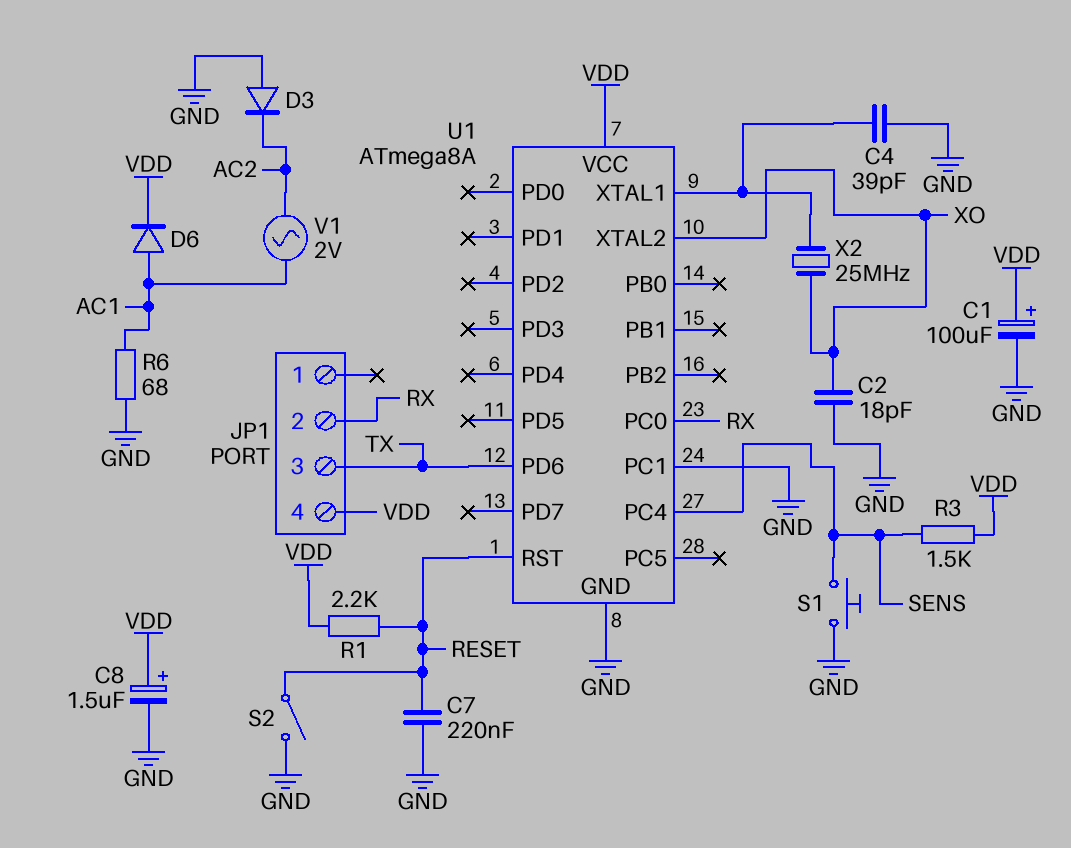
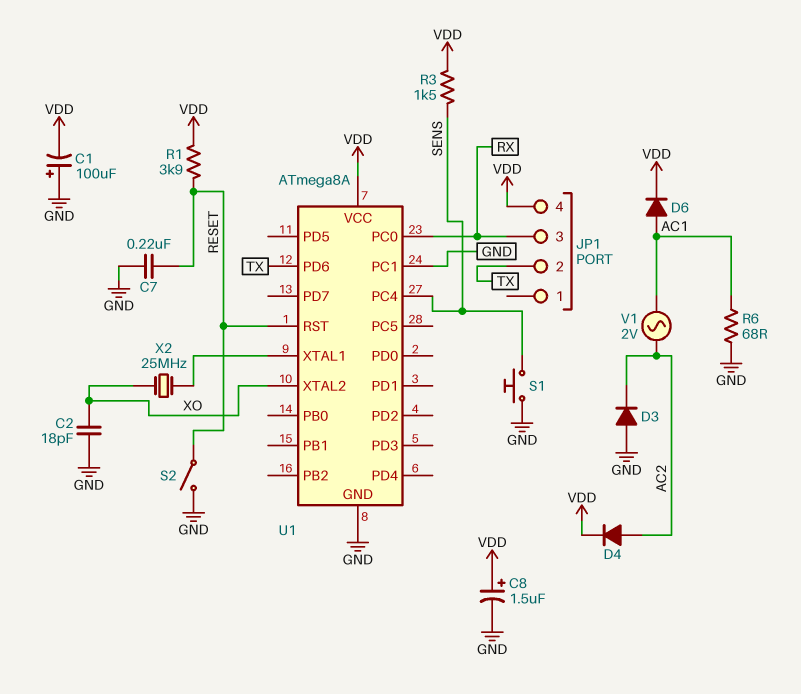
C1: 100uF (plus VDD, minus GND) -> 100uF (plus GND, minus VDD)
C4: 39pF (GND, U1/XTAL1) -> none
D4: none -> diode (A AC2, K VDD)
JP1 pin 2: RX -> TX
JP1 pin 3: TX -> RX
R1: 2.2k (RESET, VDD) -> 3.9k (RESET, VDD)

